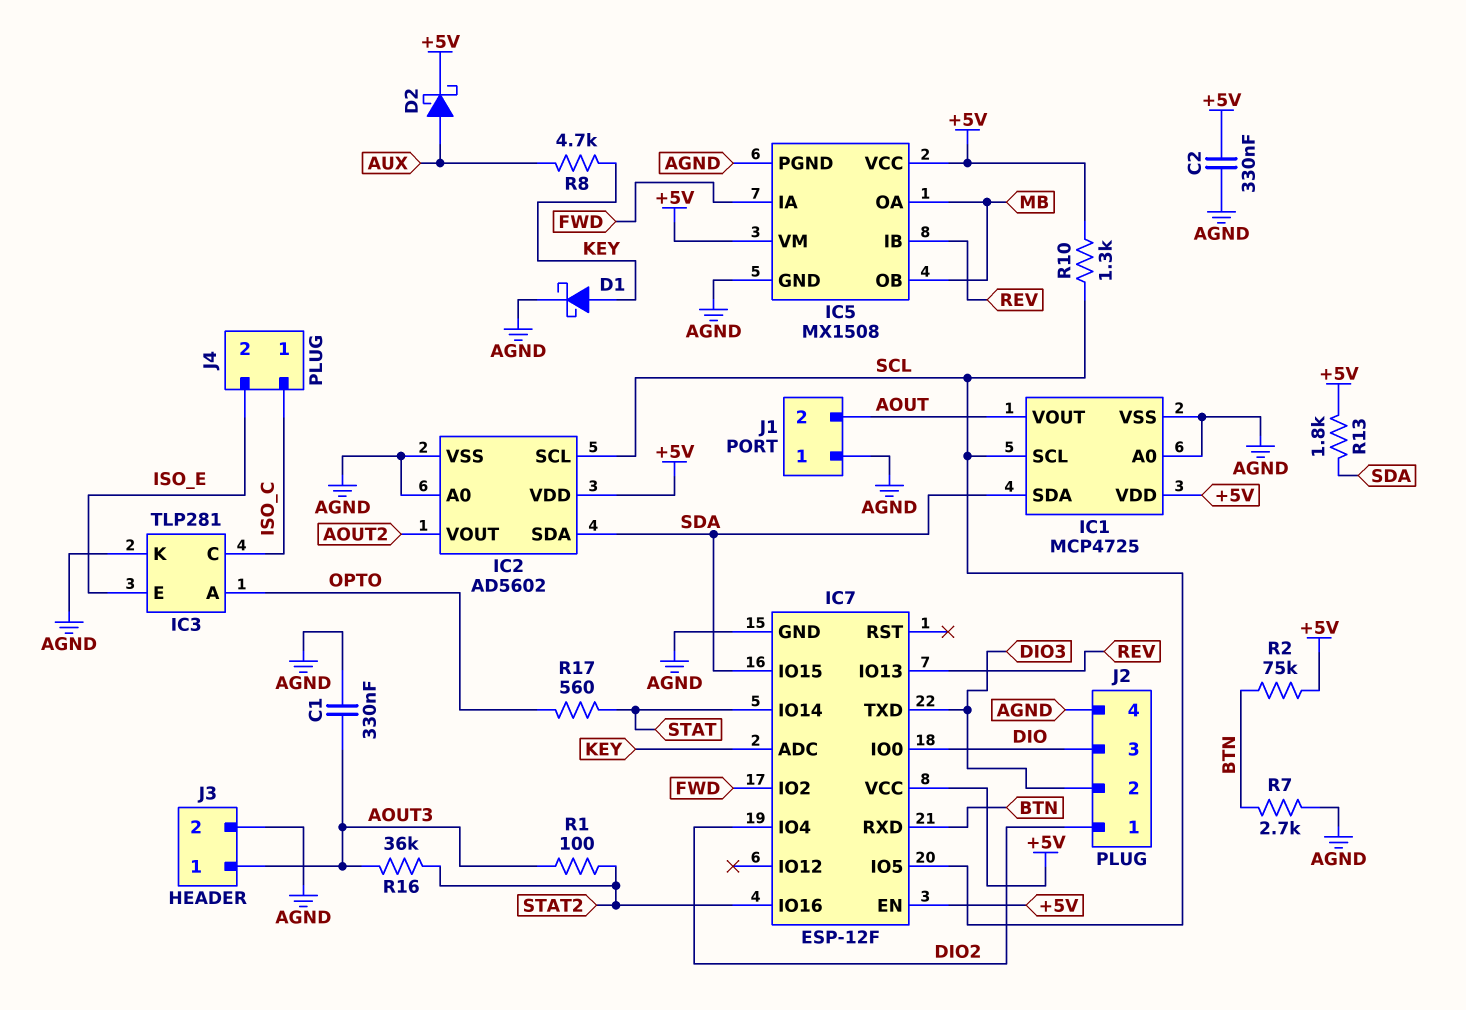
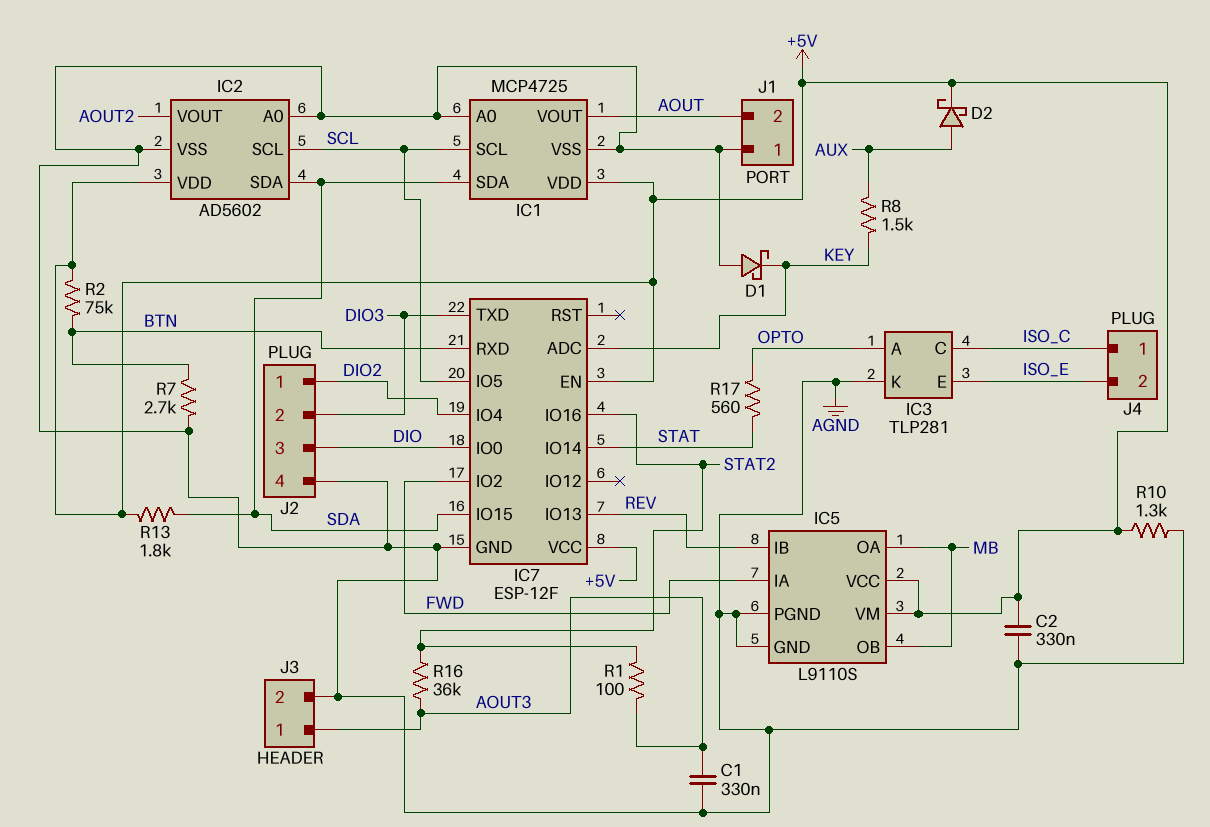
D1: schottky (A KEY, K AGND) -> schottky (A AGND, K KEY)
IC5: MX1508 -> L9110S
R8: 4.7k (AUX, KEY) -> 1.5k (AUX, KEY)
R10: 1.3k (+5V, SCL) -> 1.3k (+5V, AGND)

